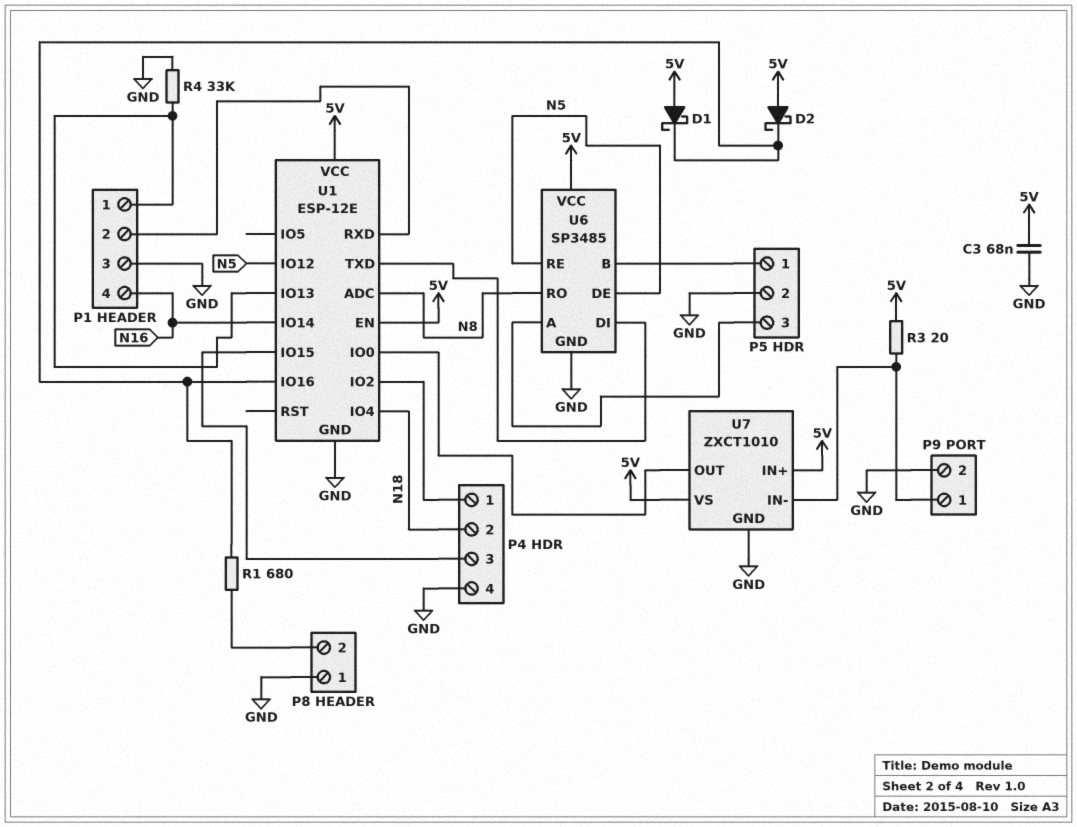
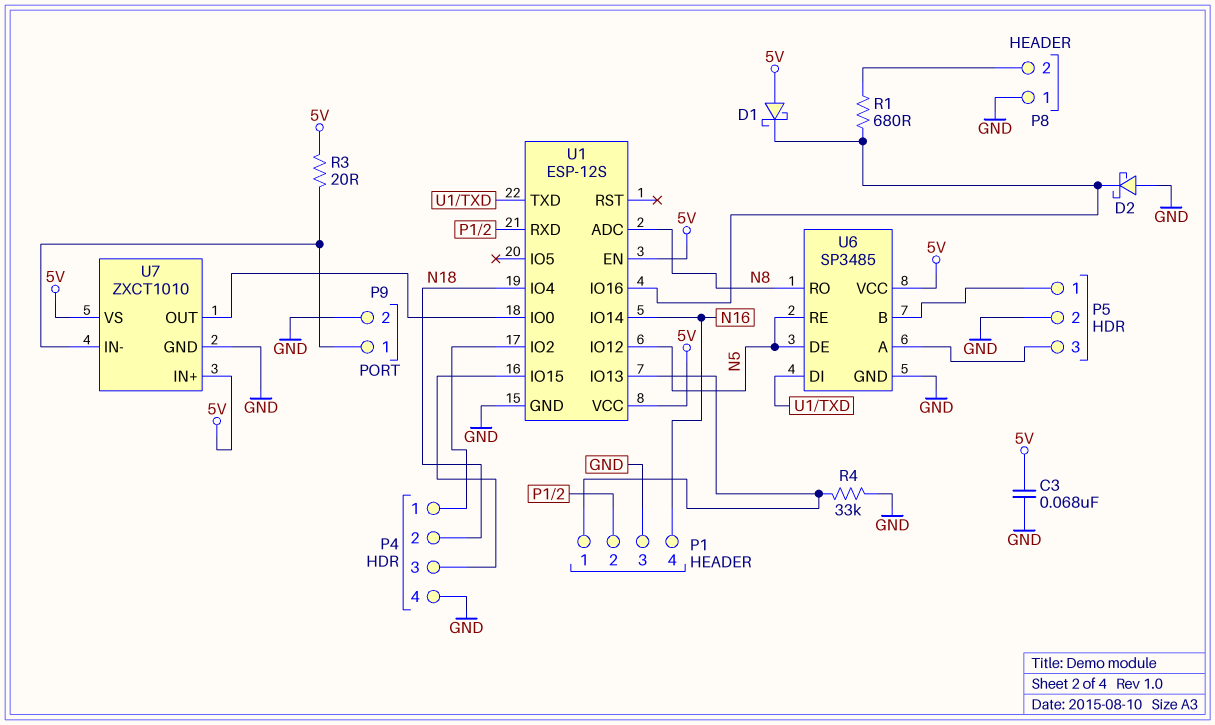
D2: schottky (A 5V, K U1/IO16) -> schottky (A GND, K U1/IO16)
U1: ESP-12E -> ESP-12S

